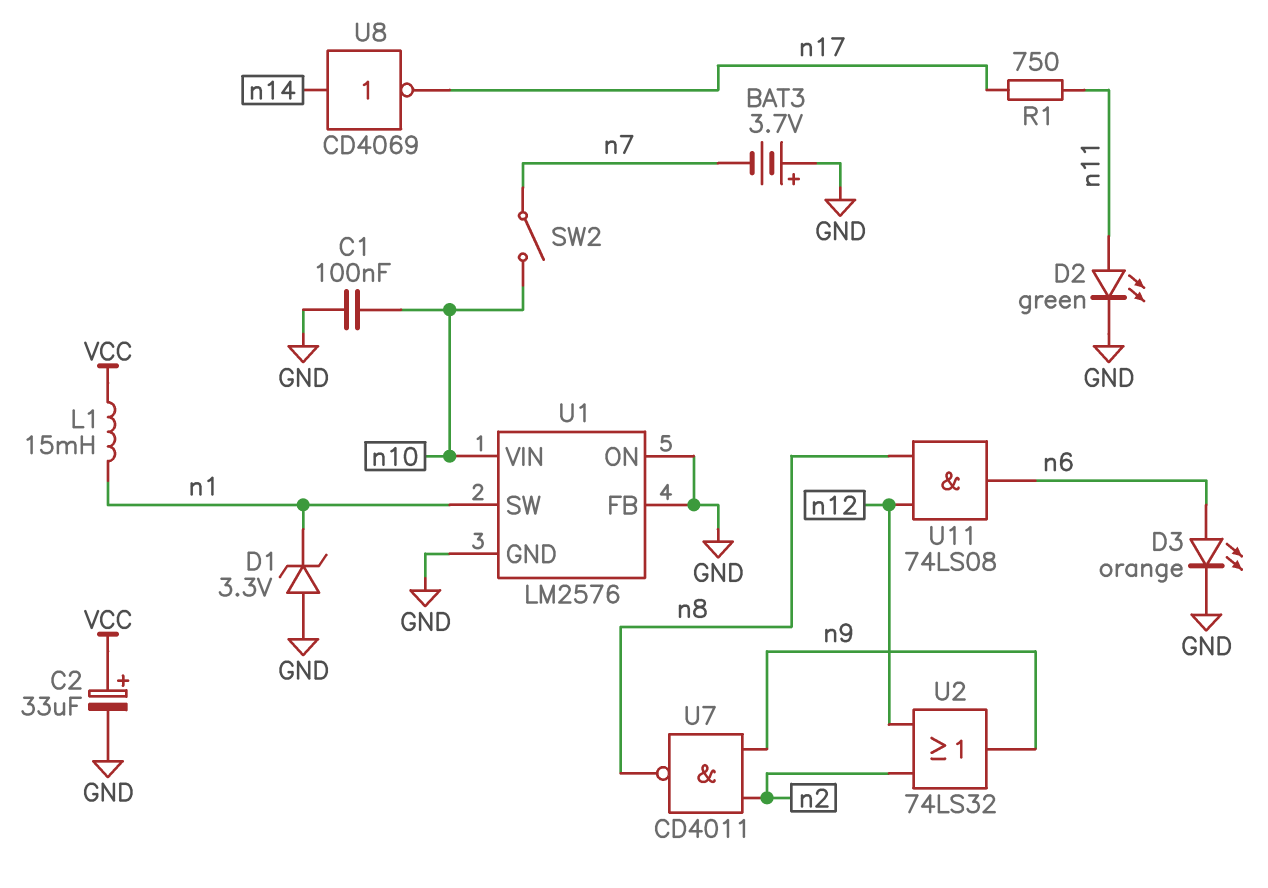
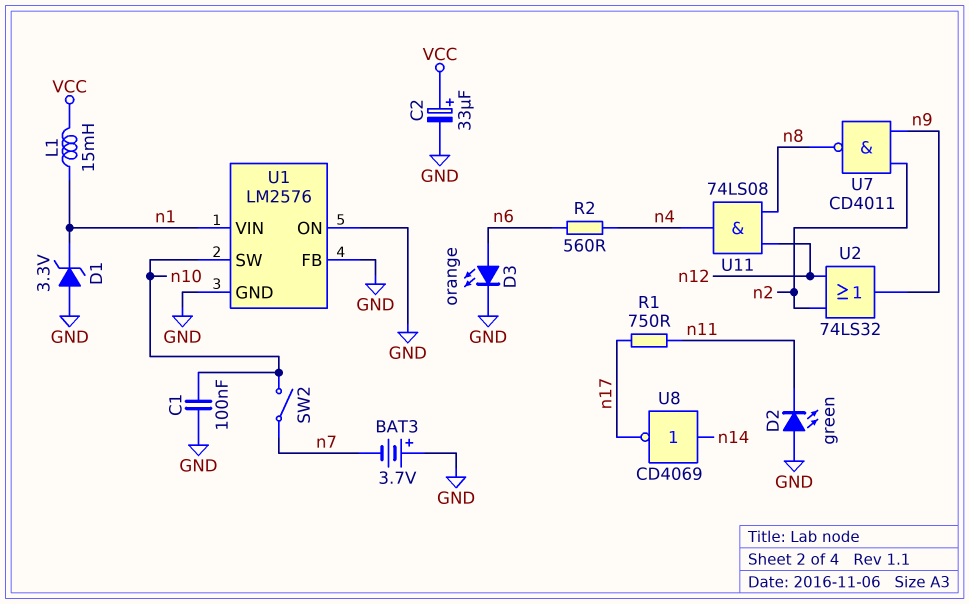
D2: LED green (A n11, K GND) -> LED green (A GND, K n11)
R2: none -> 560 (n4, n6)
U1 pin SW: n1 -> n10
U1 pin VIN: n10 -> n1
U11: AND 74LS08 (in n8, in n12, out n6) -> AND 74LS08 (in n8, in n12, out n4)

